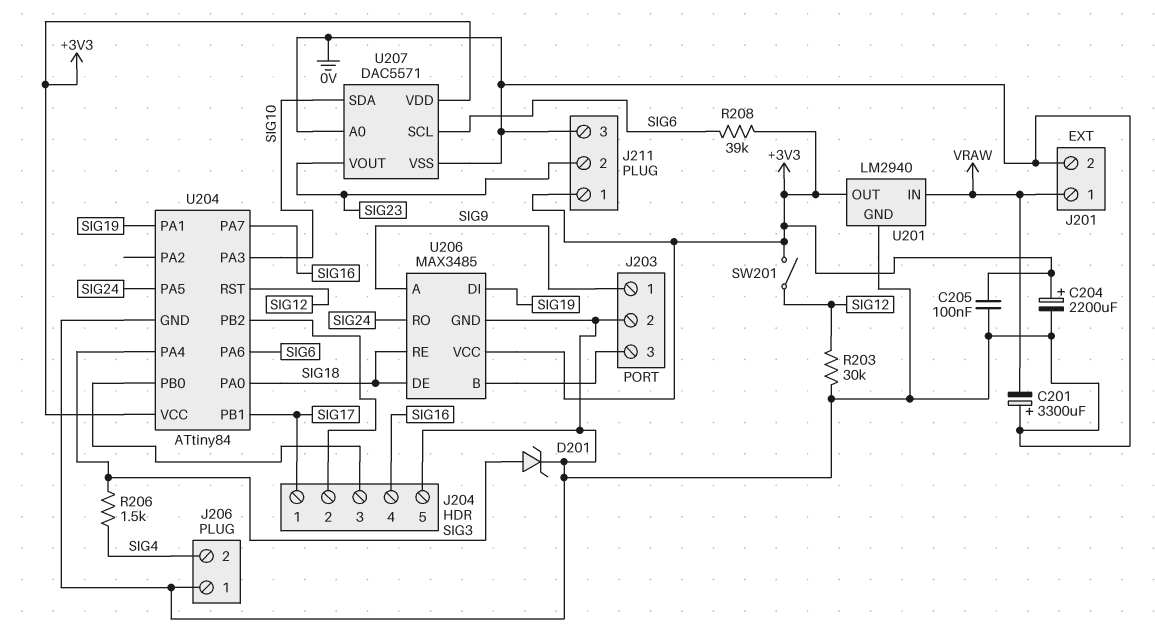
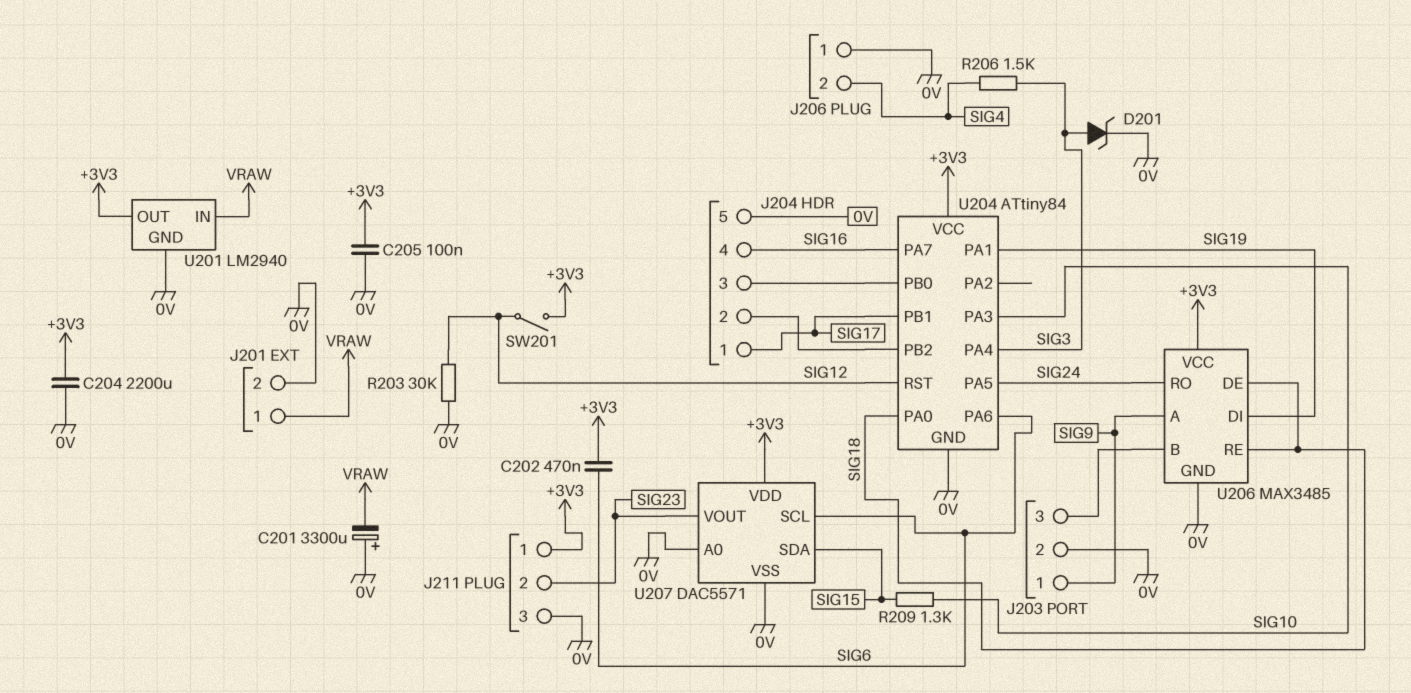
C202: none -> 470nF (+3V3, SIG6)
C204: 2200uF (plus +3V3, minus 0V) -> 2200uF (+3V3, 0V)
R208: 39k (+3V3, SIG6) -> none
R209: none -> 1.3k (SIG10, SIG15)
U207 pin SDA: SIG10 -> SIG15

